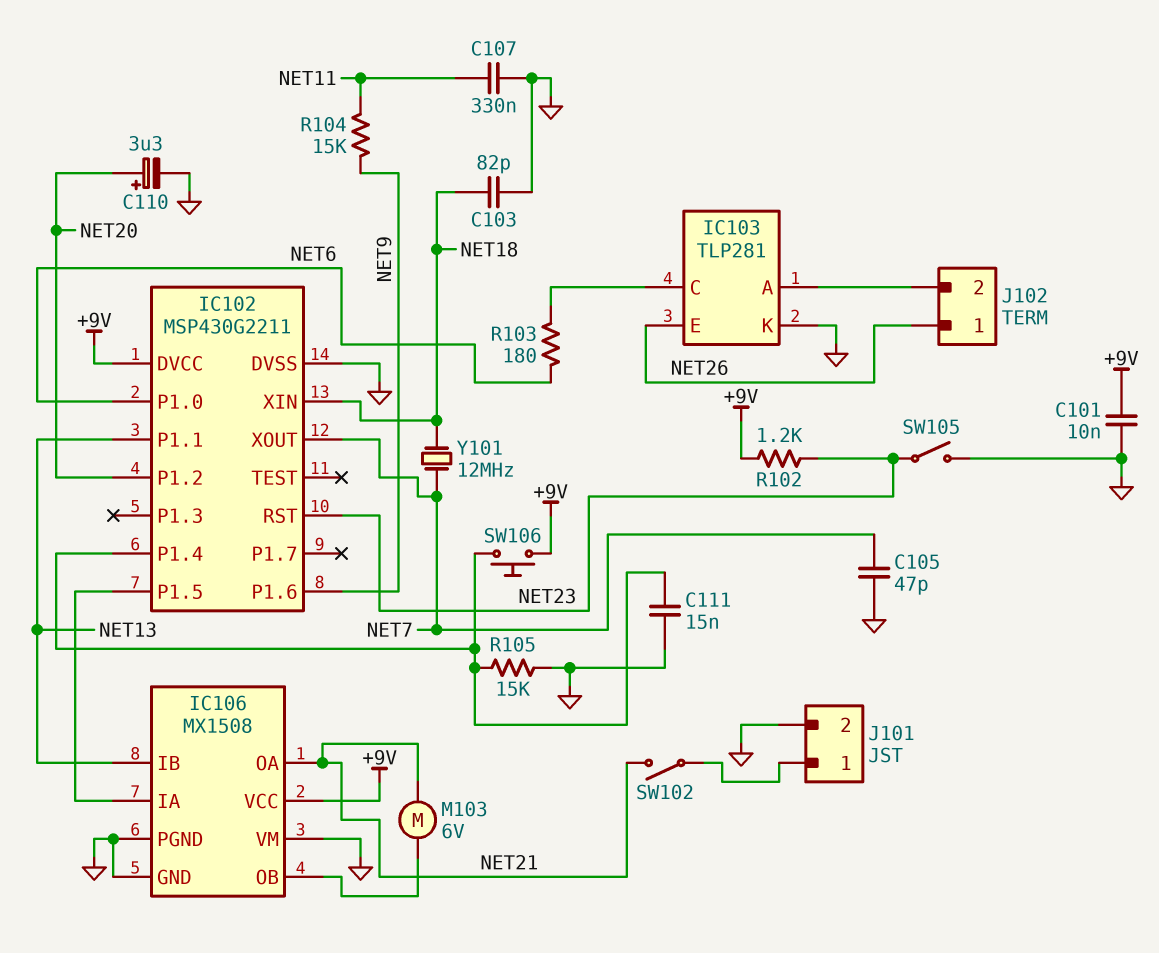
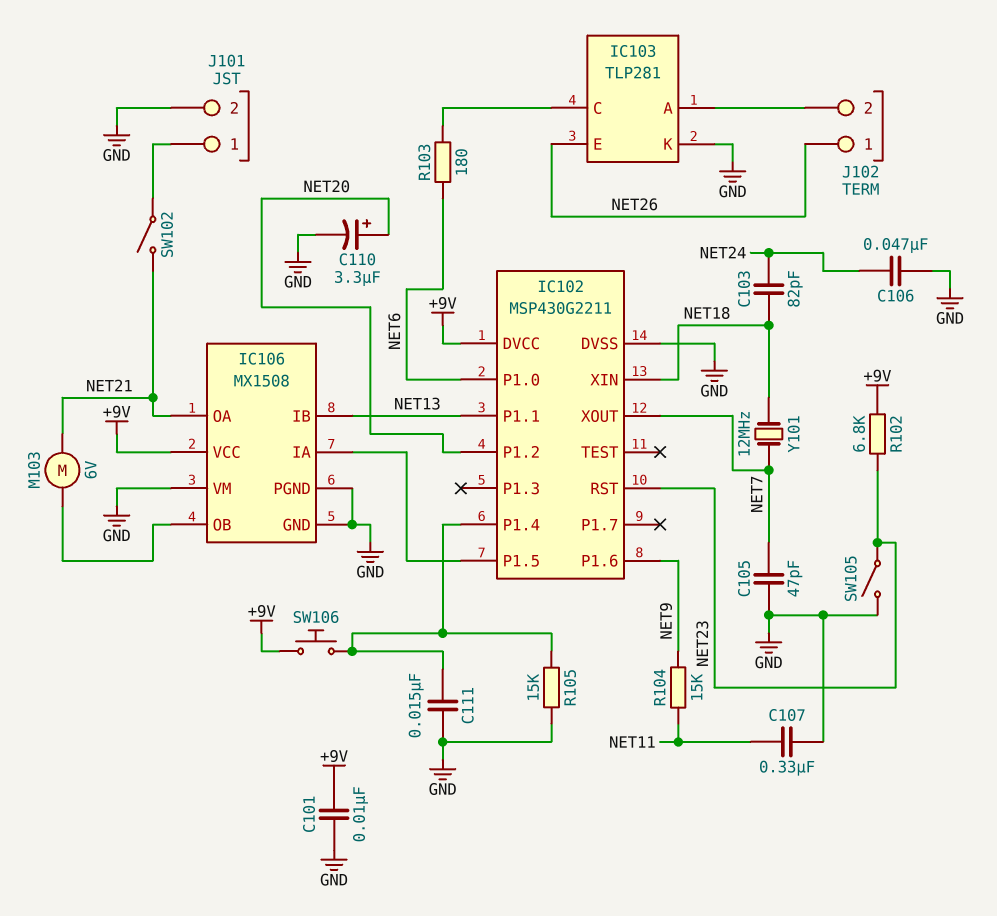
C103: 82pF (GND, NET18) -> 82pF (NET18, NET24)
C106: none -> 47nF (GND, NET24)
R102: 1.2k (+9V, NET23) -> 6.8k (+9V, NET23)

